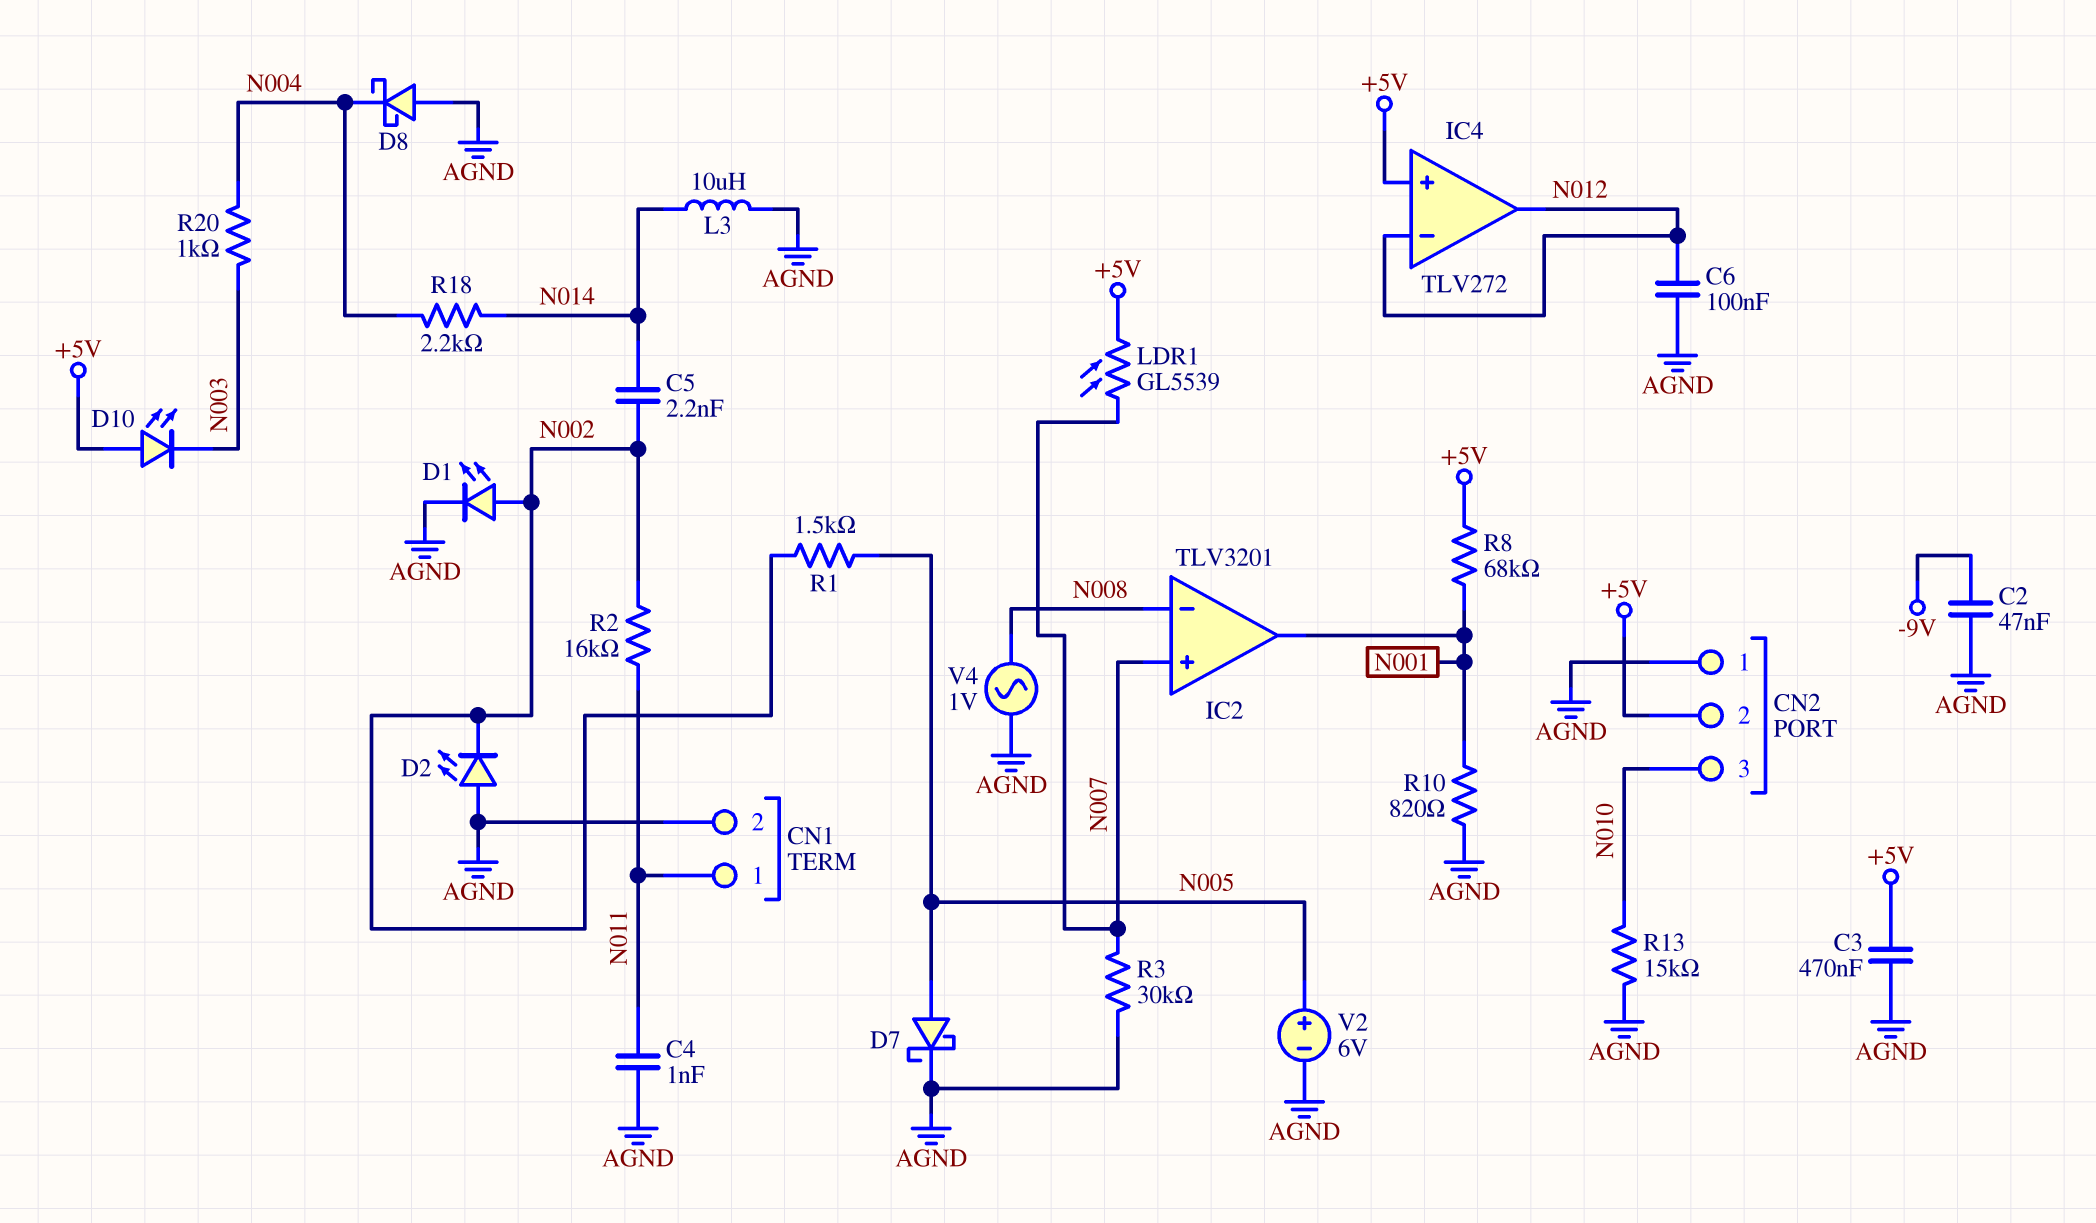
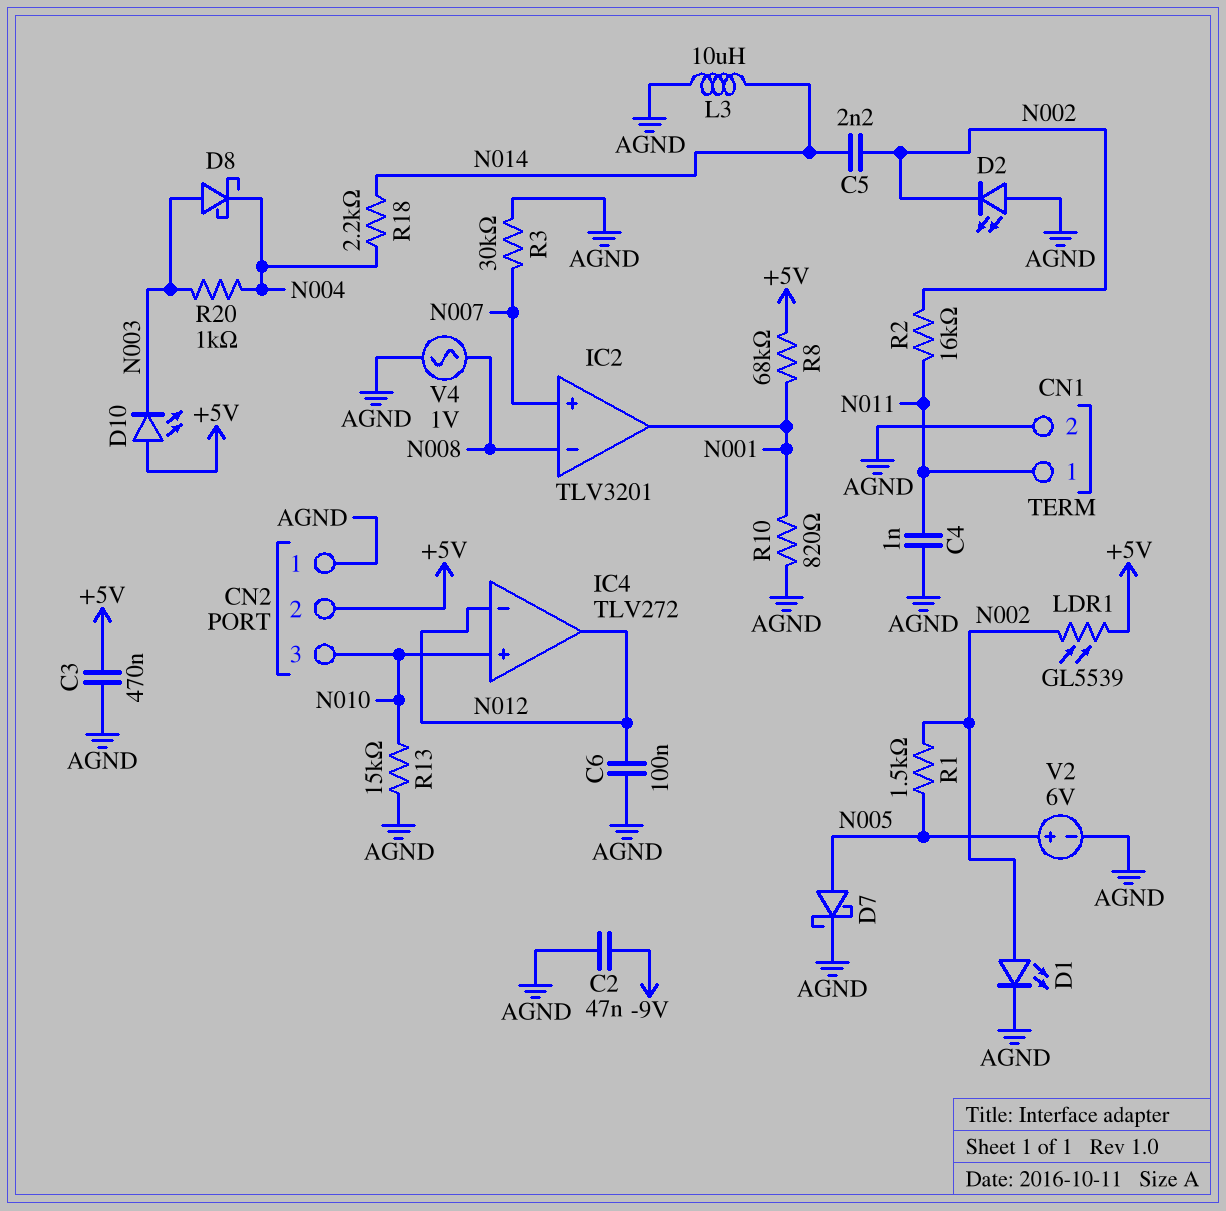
D8: schottky (A AGND, K N004) -> schottky (A N003, K N004)
IC4 pin in+: +5V -> N010
LDR1: GL5539 (+5V, N007) -> GL5539 (+5V, N002)

